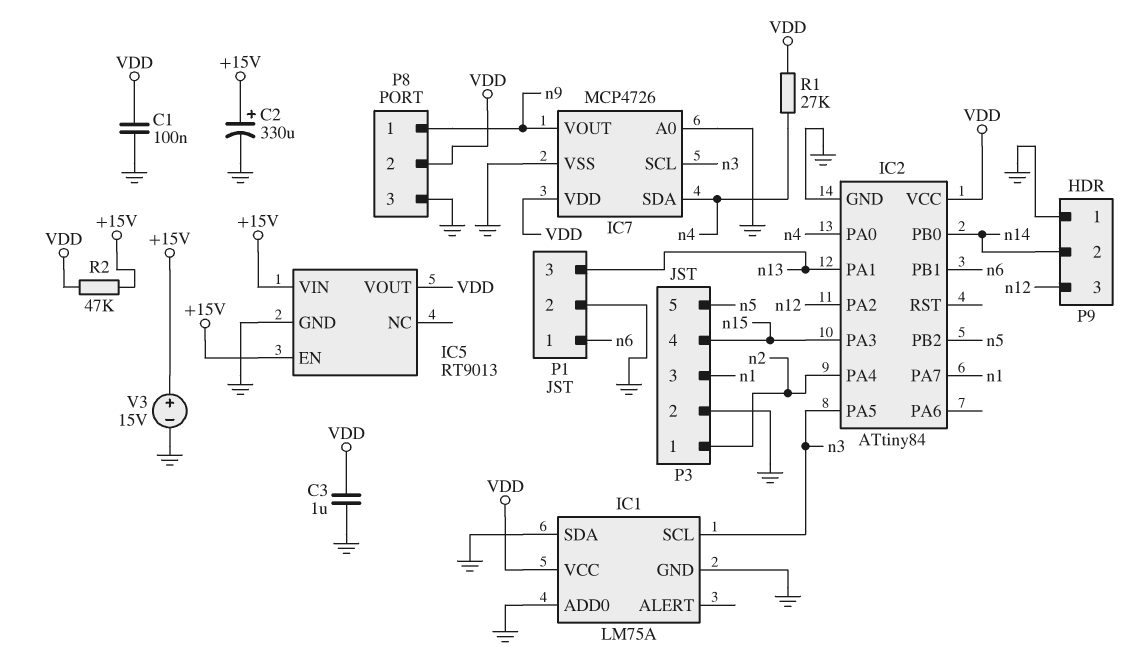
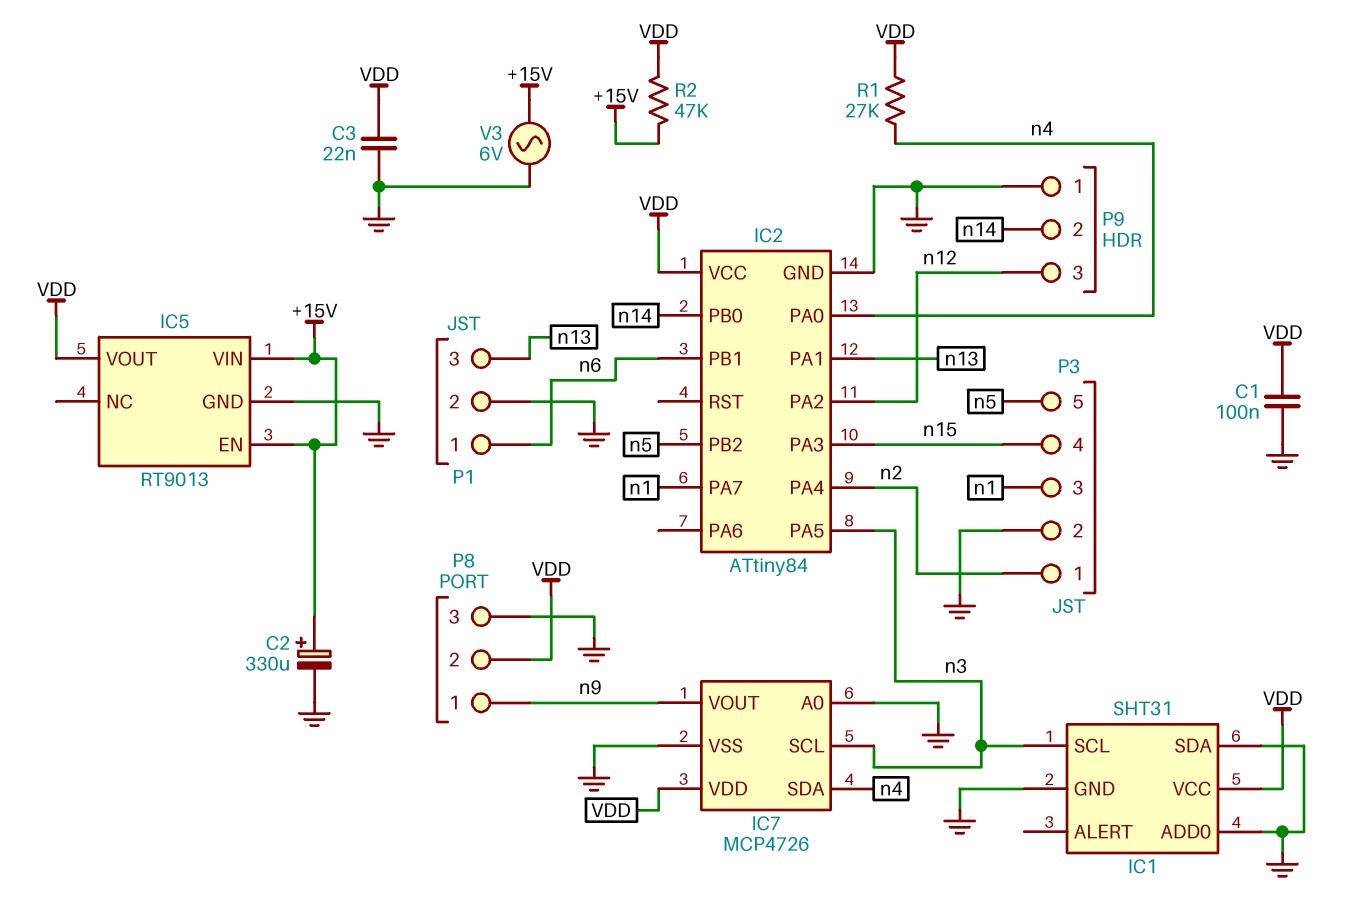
C3: 1uF (GND, VDD) -> 22nF (GND, VDD)
IC1: LM75A -> SHT31
V3: 15V (plus +15V, minus GND) -> AC 6V (+15V, GND)

